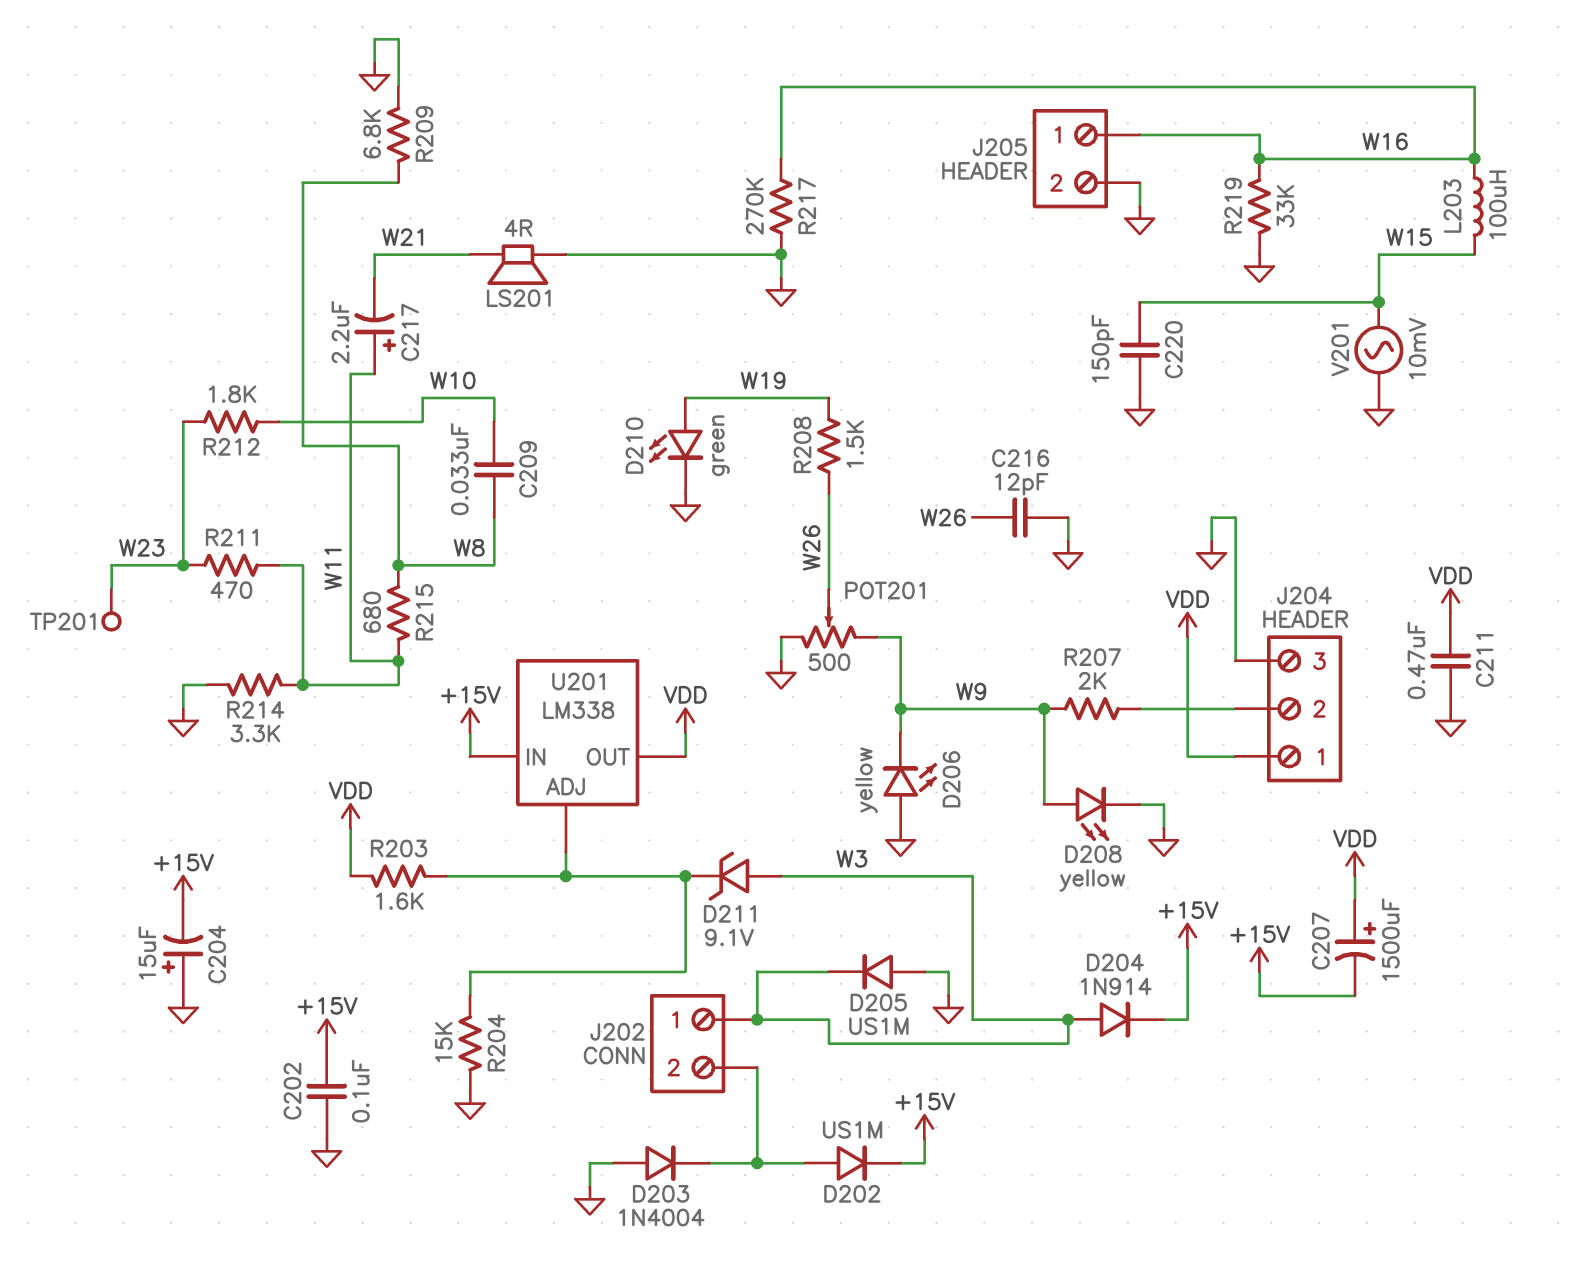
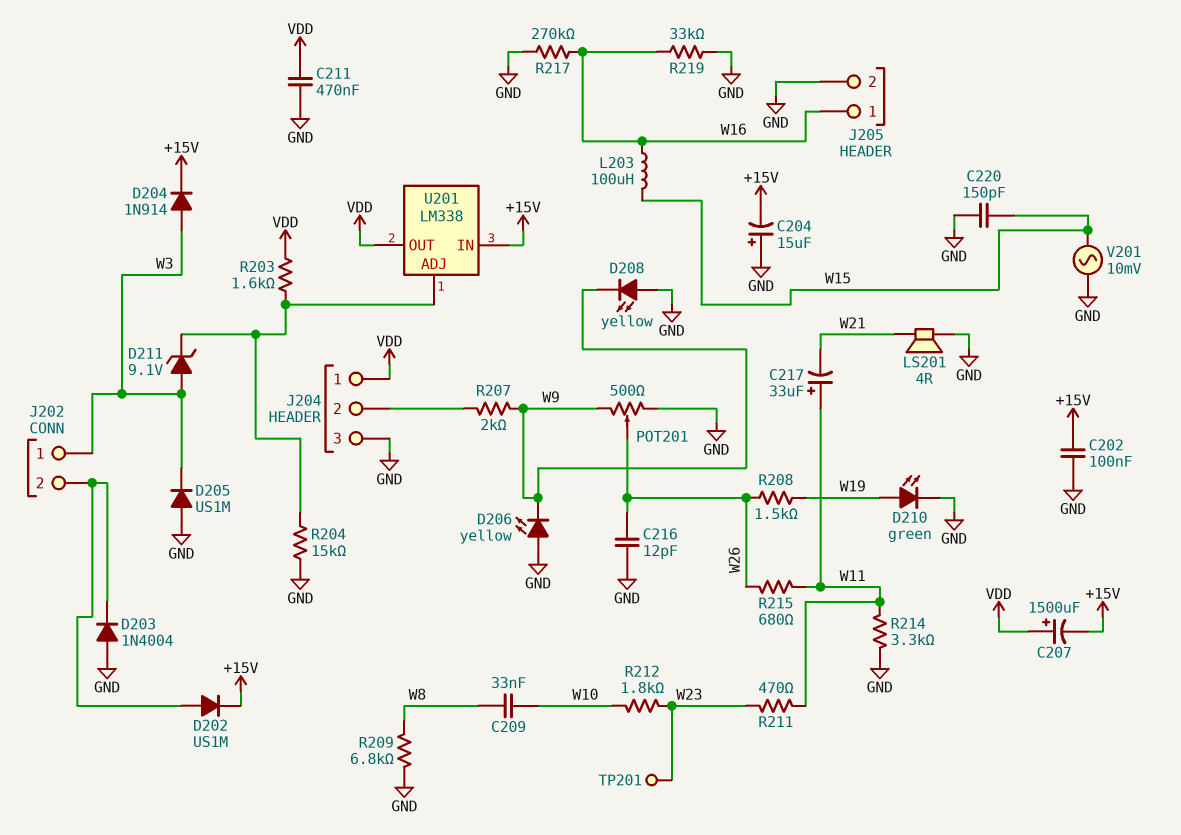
C217: 2.2uF (plus W11, minus W21) -> 33uF (plus W11, minus W21)
D208: LED yellow (A W9, K GND) -> LED yellow (A GND, K W9)
R215: 680 (W8, W11) -> 680 (W11, W26)

